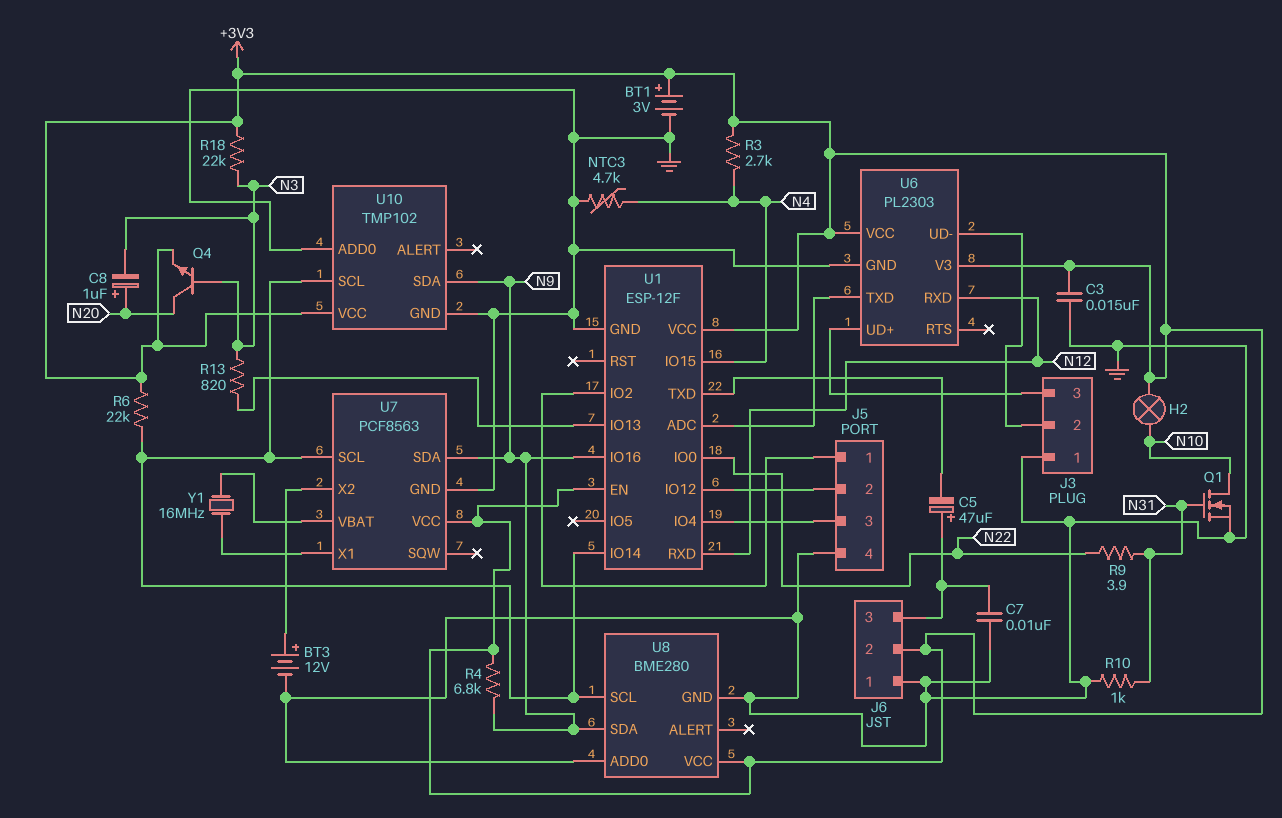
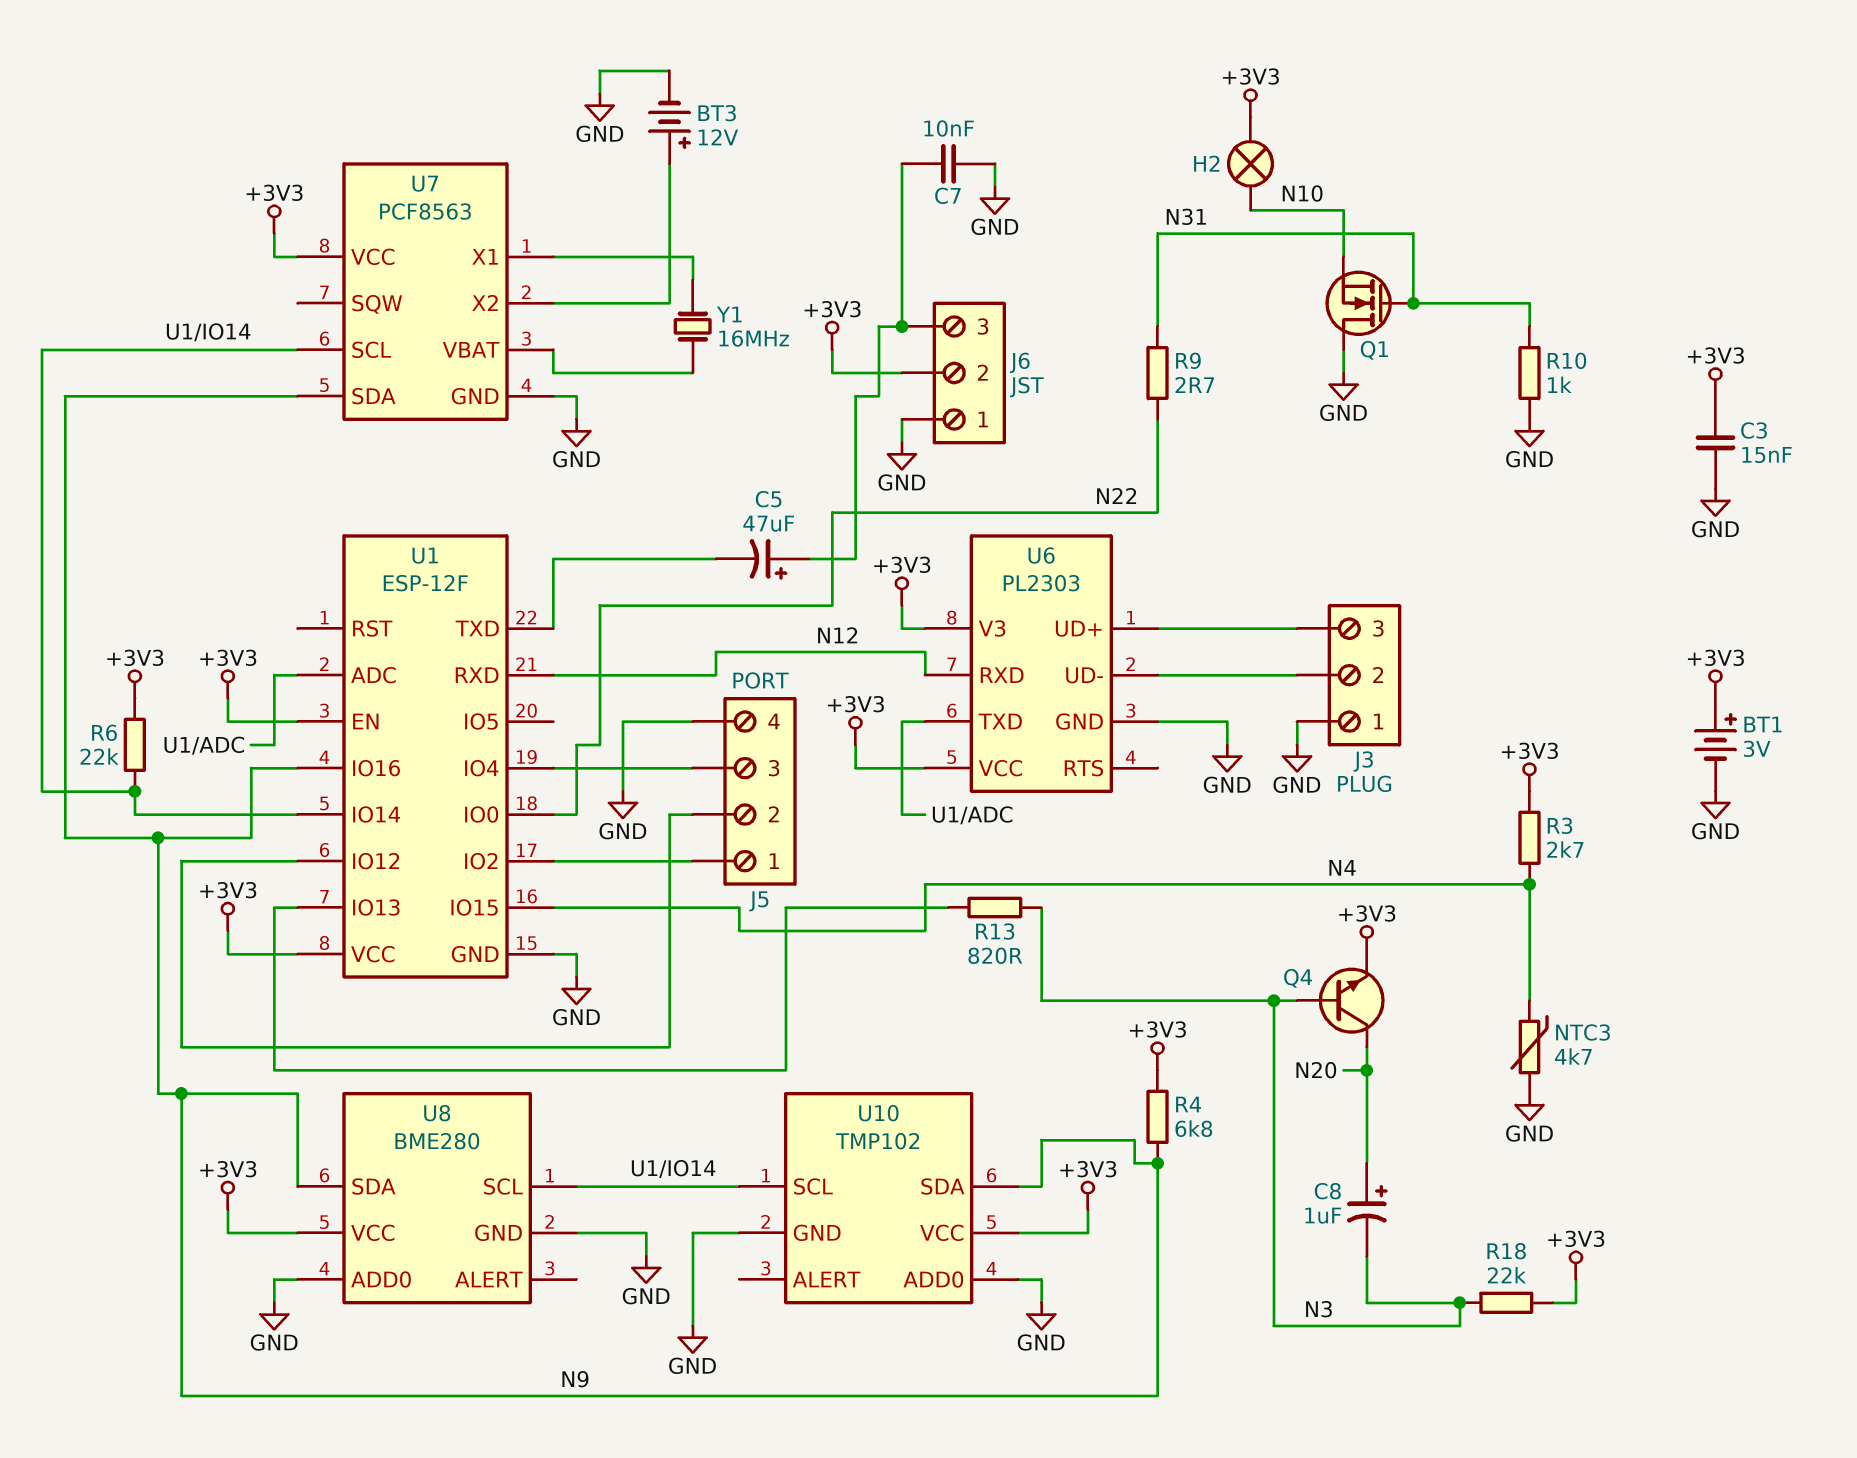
Q1: NMOS (G N31, D N10, S GND) -> NMOS (G N31, D GND, S N10)
R9: 3.9 (N22, N31) -> 2.7 (N22, N31)

